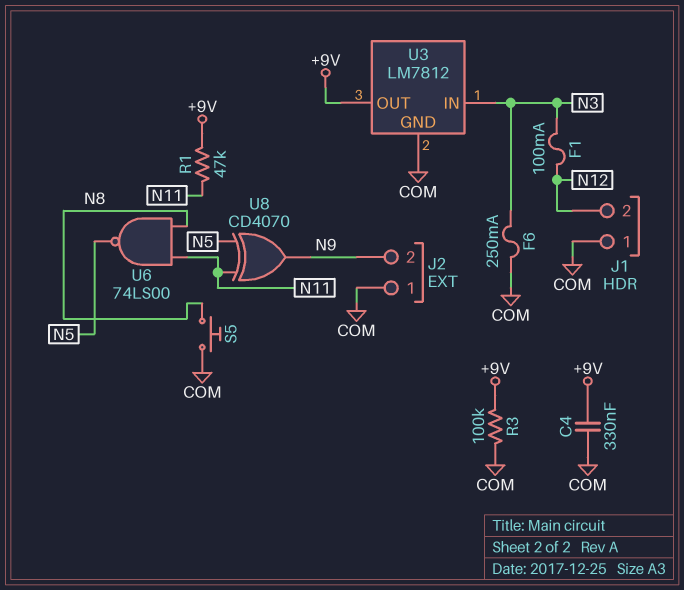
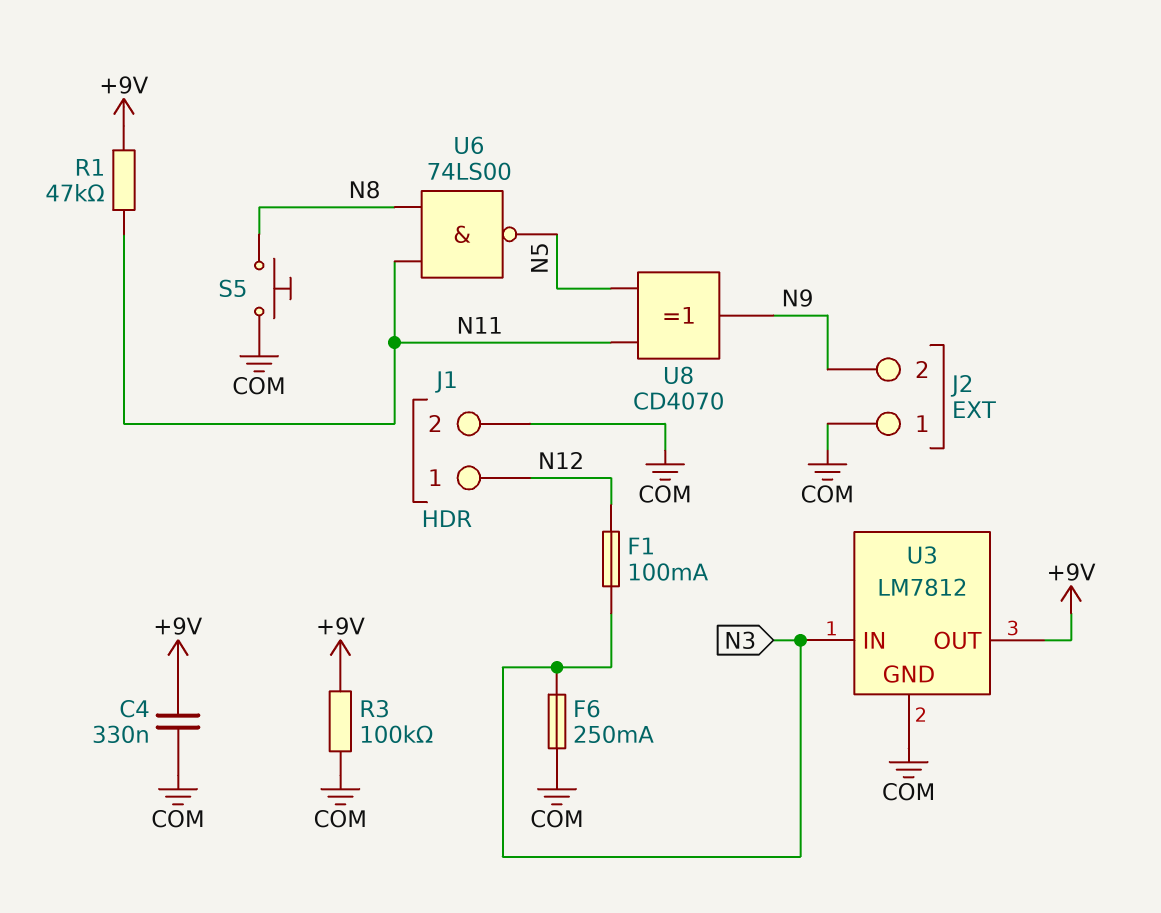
J1 pin 1: COM -> N12
J1 pin 2: N12 -> COM

